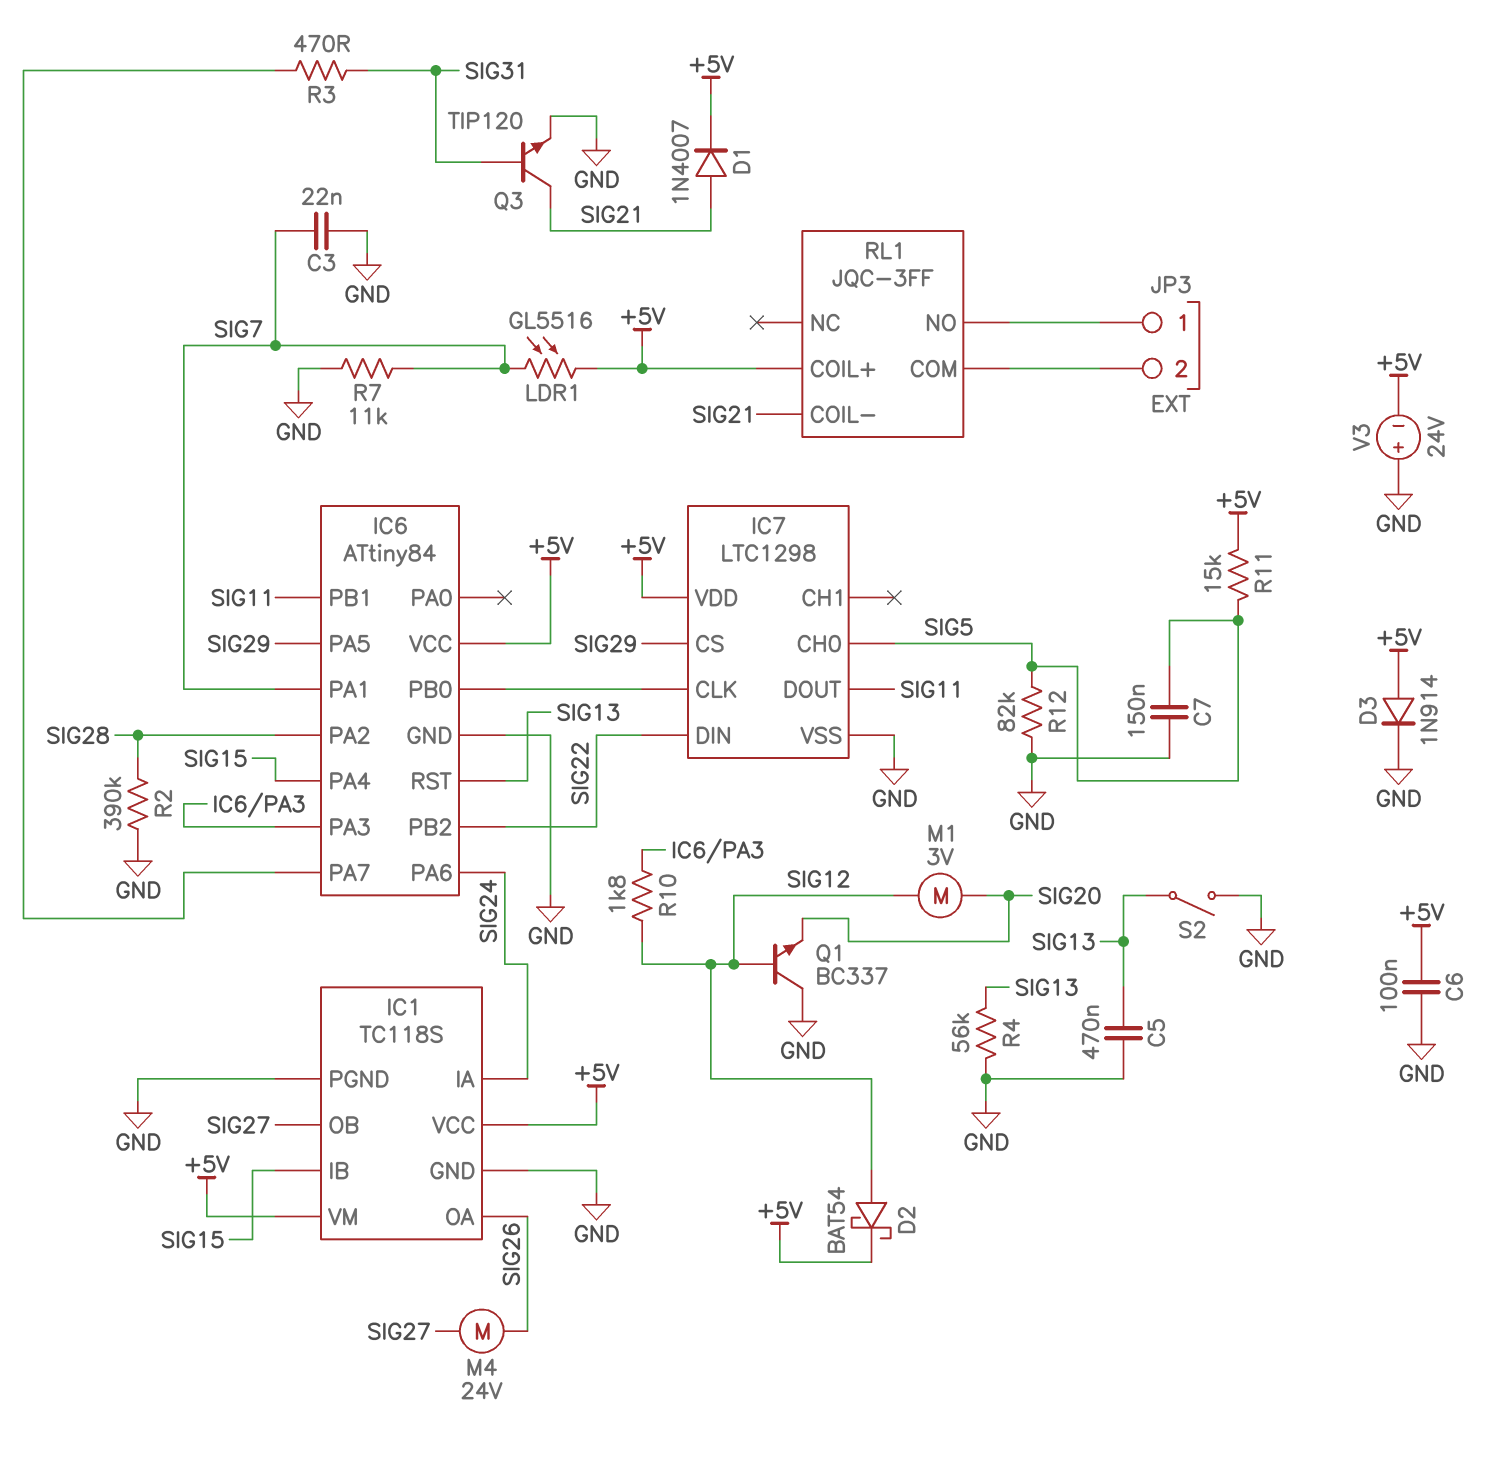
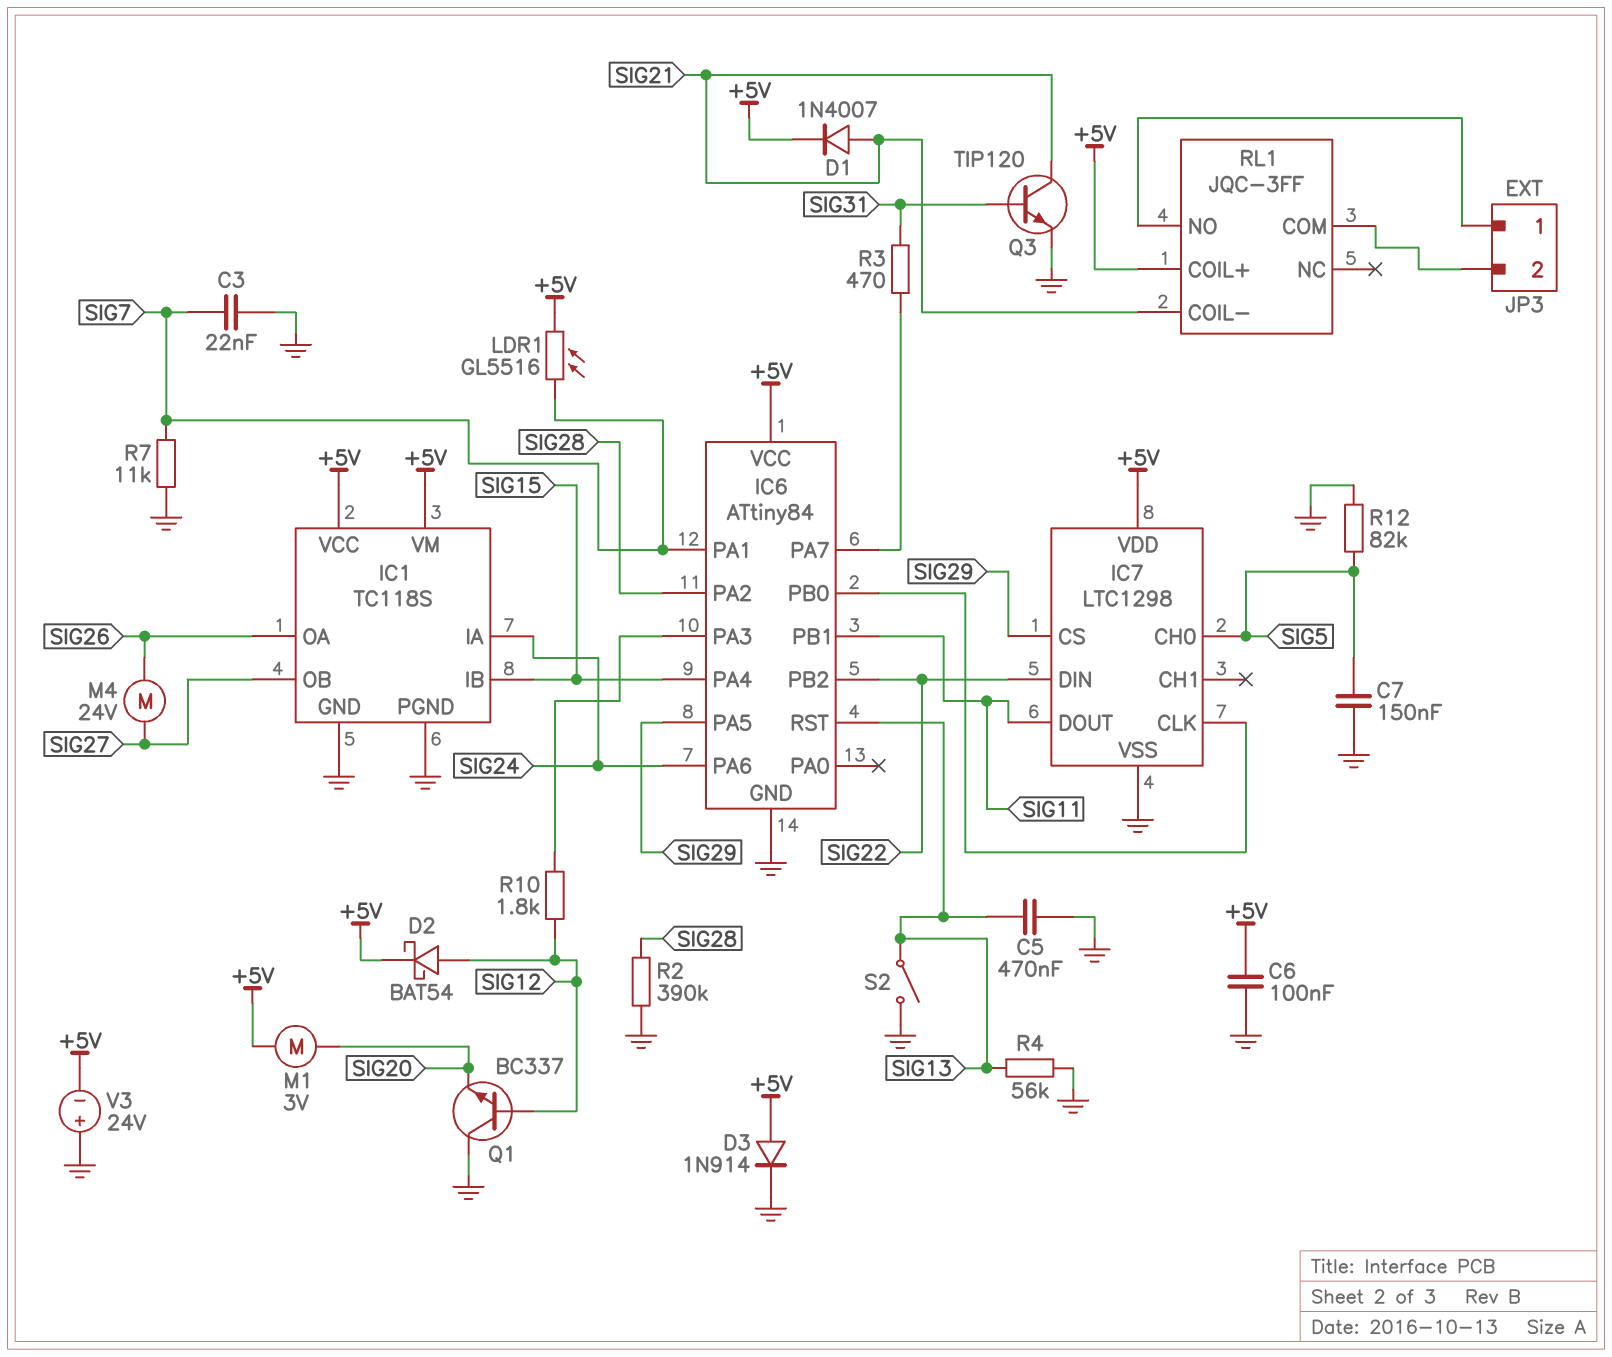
M1: motor 3V (SIG12, SIG20) -> motor 3V (+5V, SIG20)
R11: 15k (+5V, SIG5) -> none

